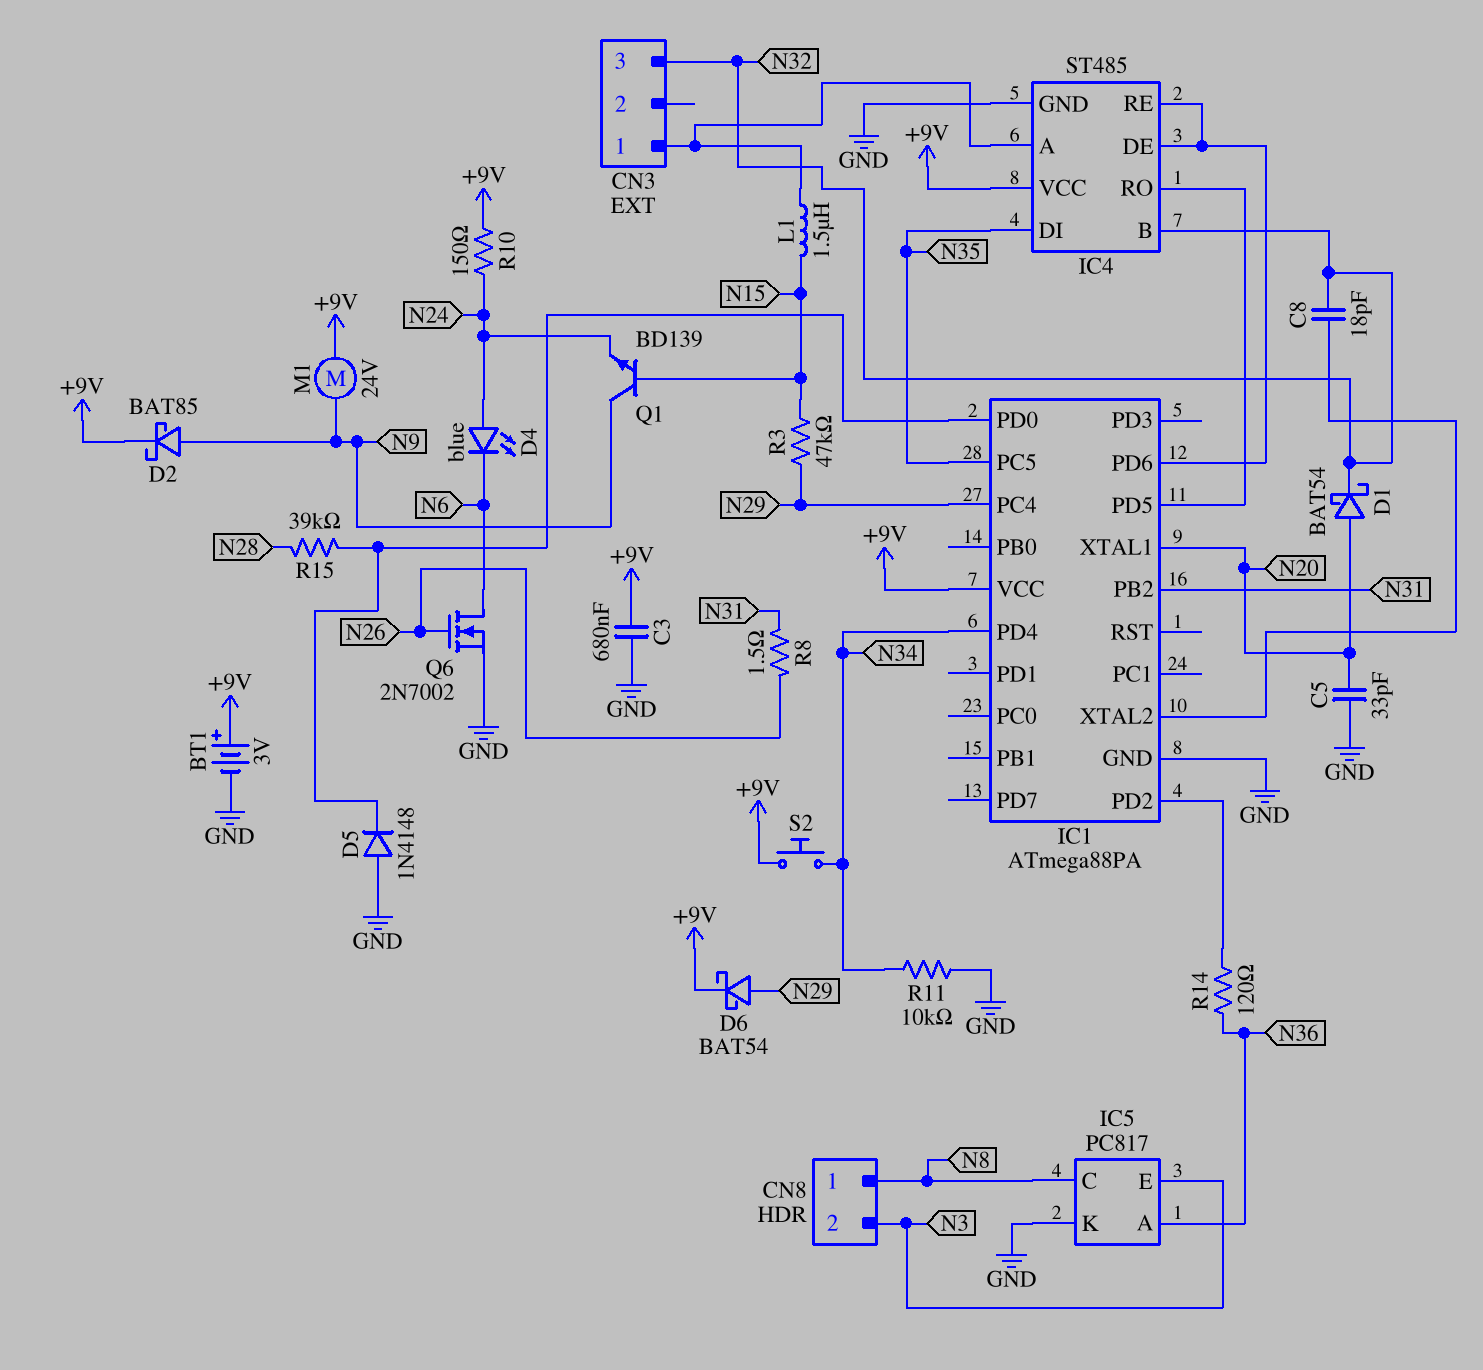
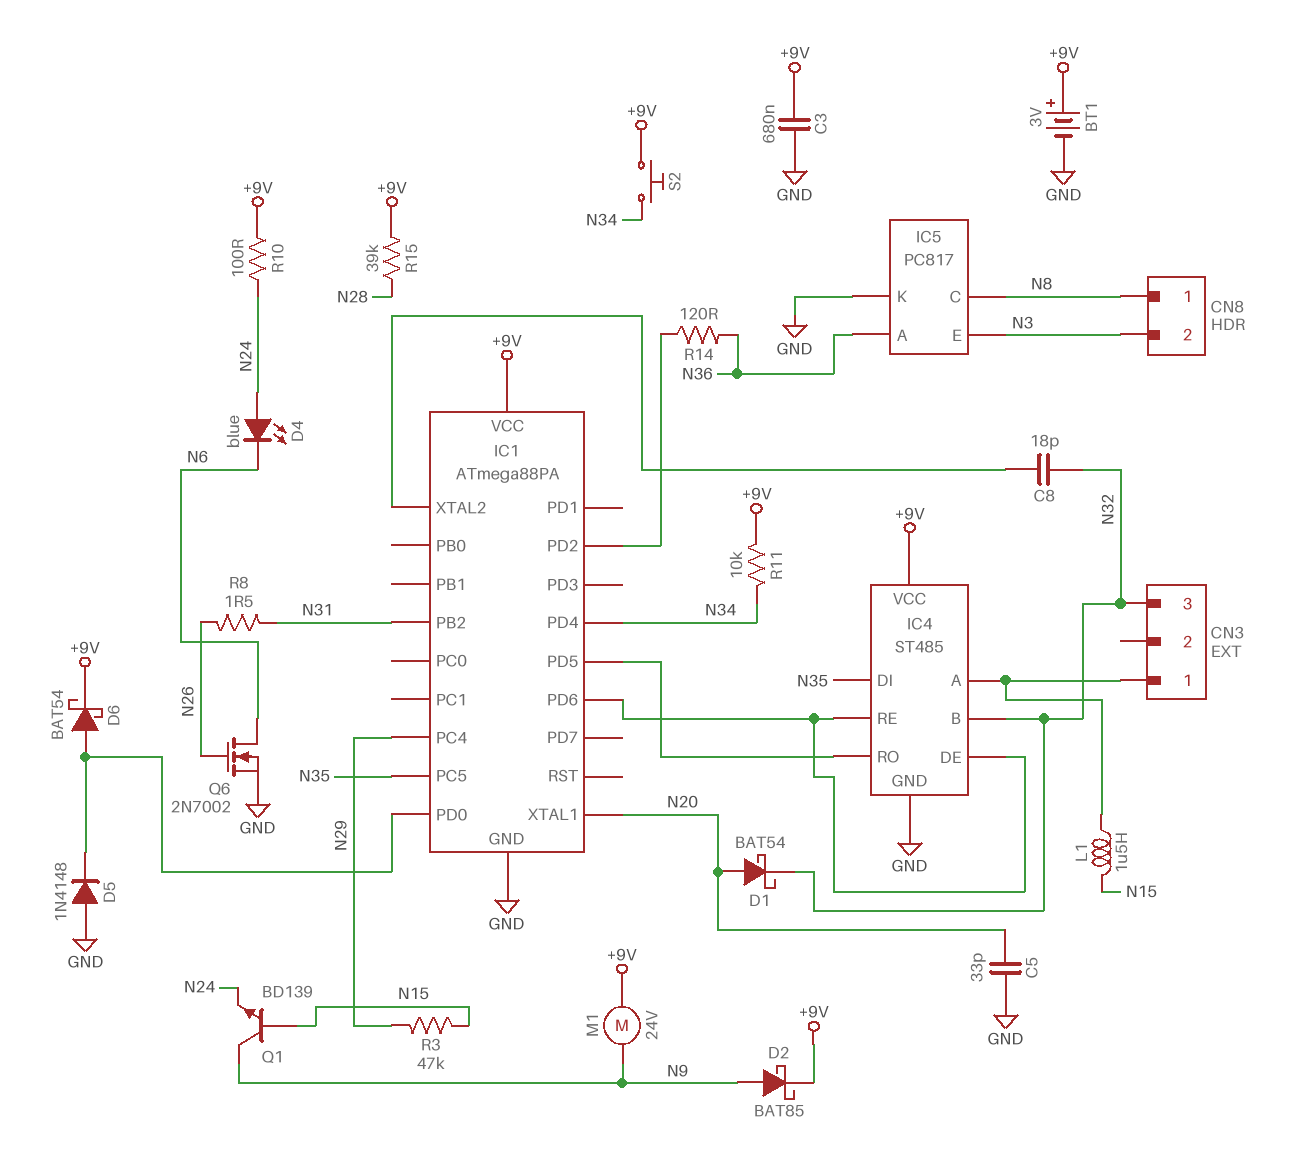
D6: schottky BAT54 (A N29, K +9V) -> schottky BAT54 (A IC1/PD0, K +9V)
R10: 150 (+9V, N24) -> 100 (+9V, N24)
R11: 10k (GND, N34) -> 10k (+9V, N34)
R15: 39k (IC1/PD0, N28) -> 39k (+9V, N28)

